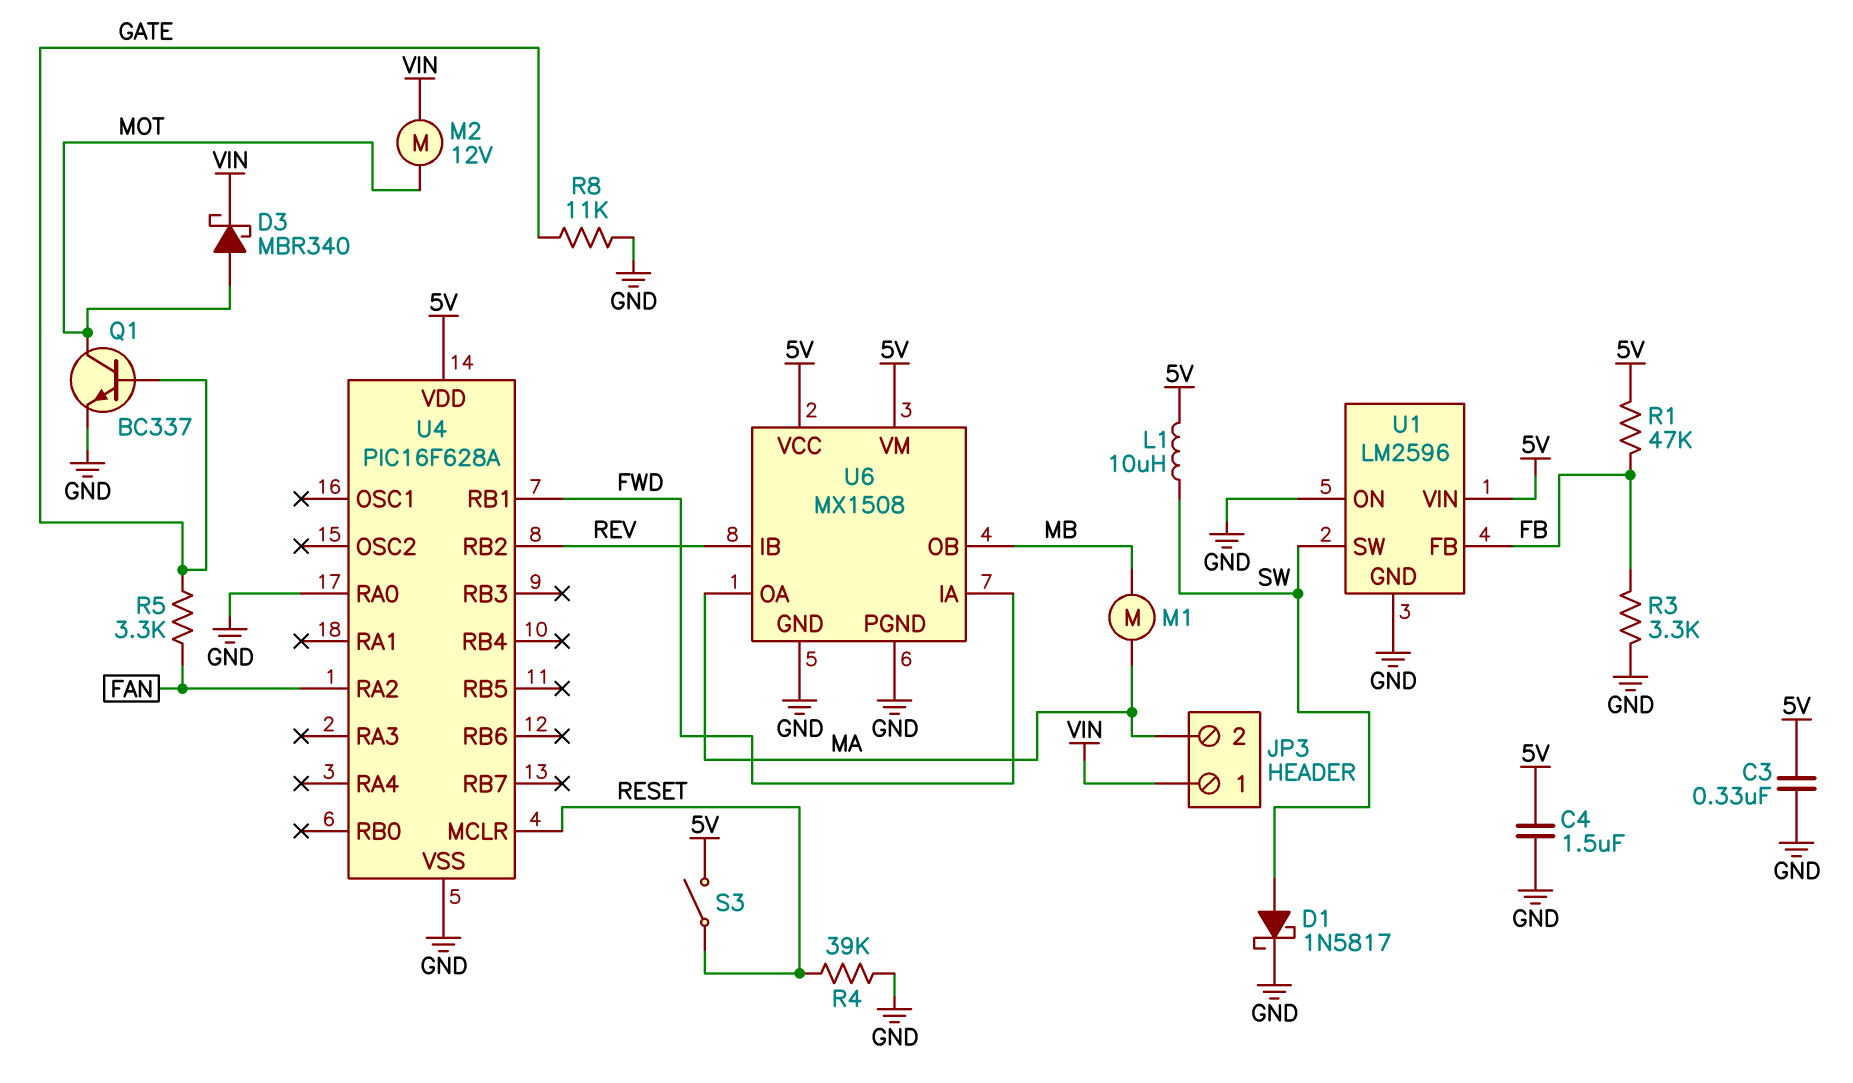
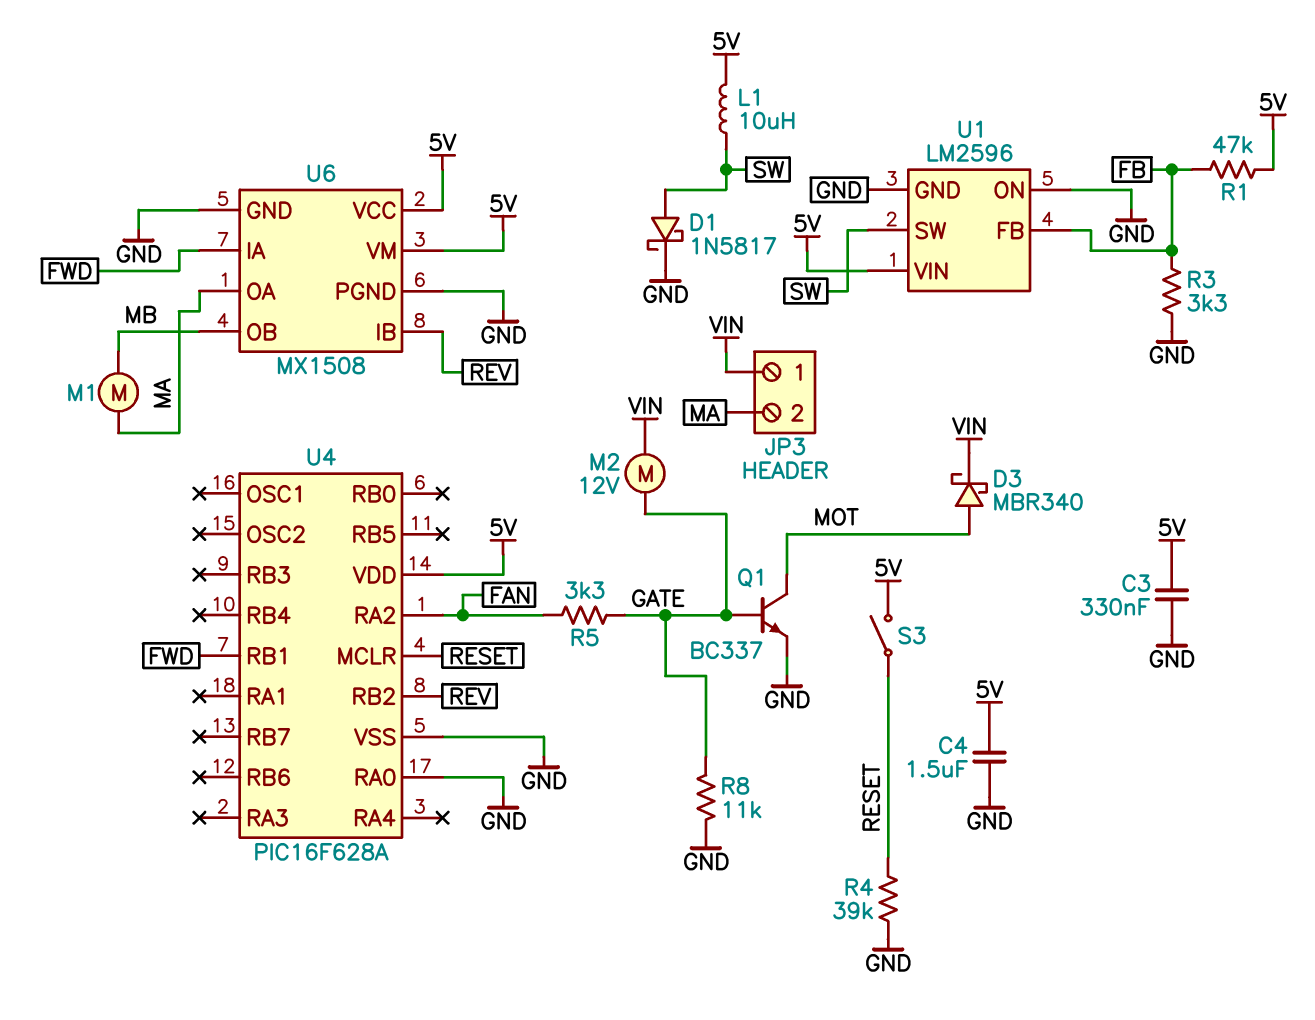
M2: motor 12V (MOT, VIN) -> motor 12V (GATE, VIN)

